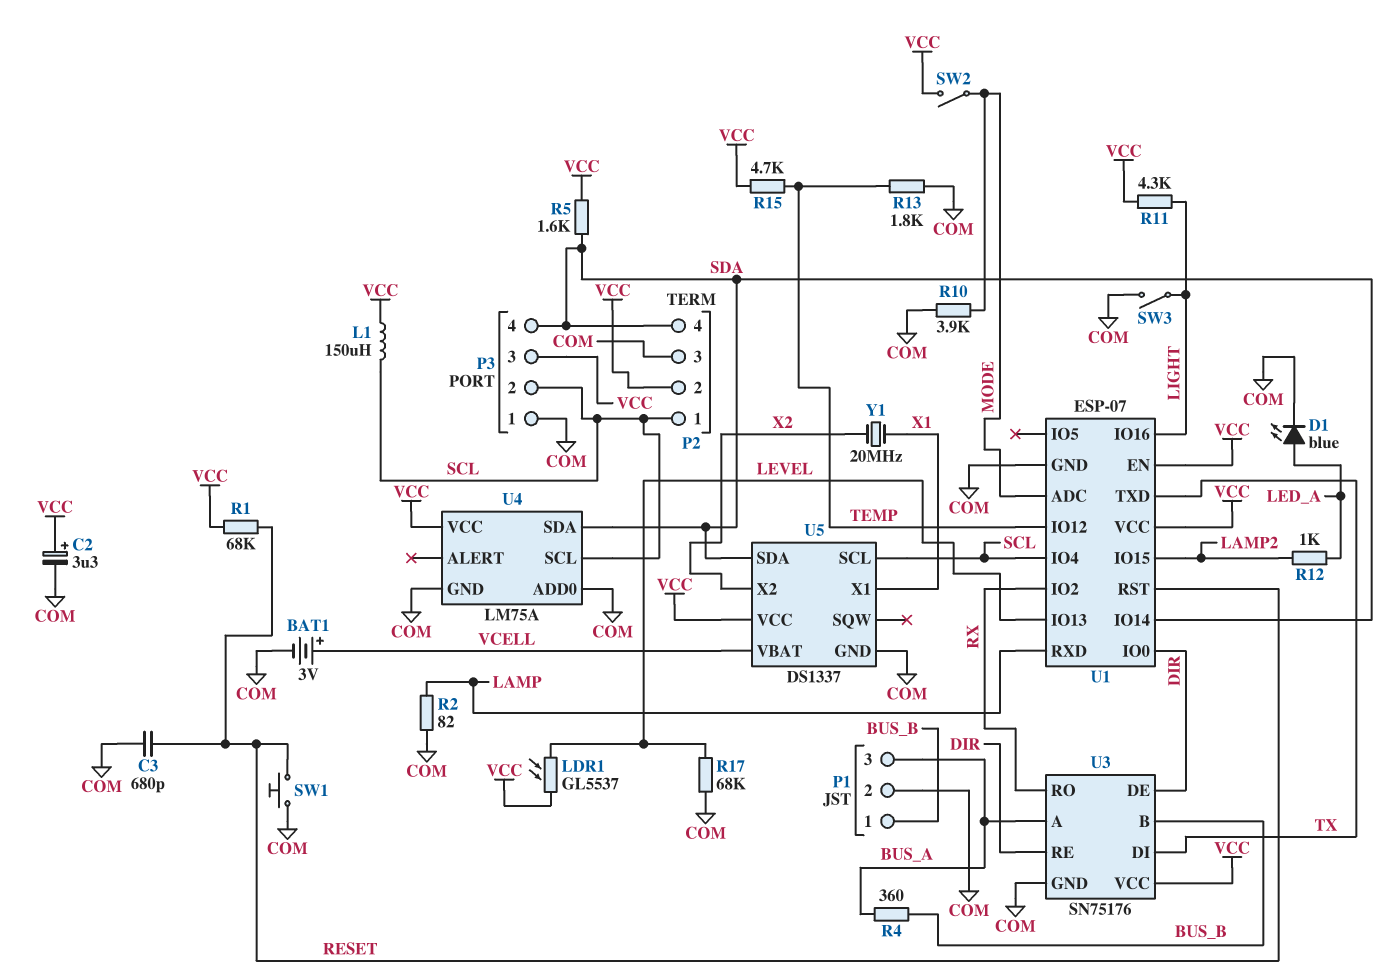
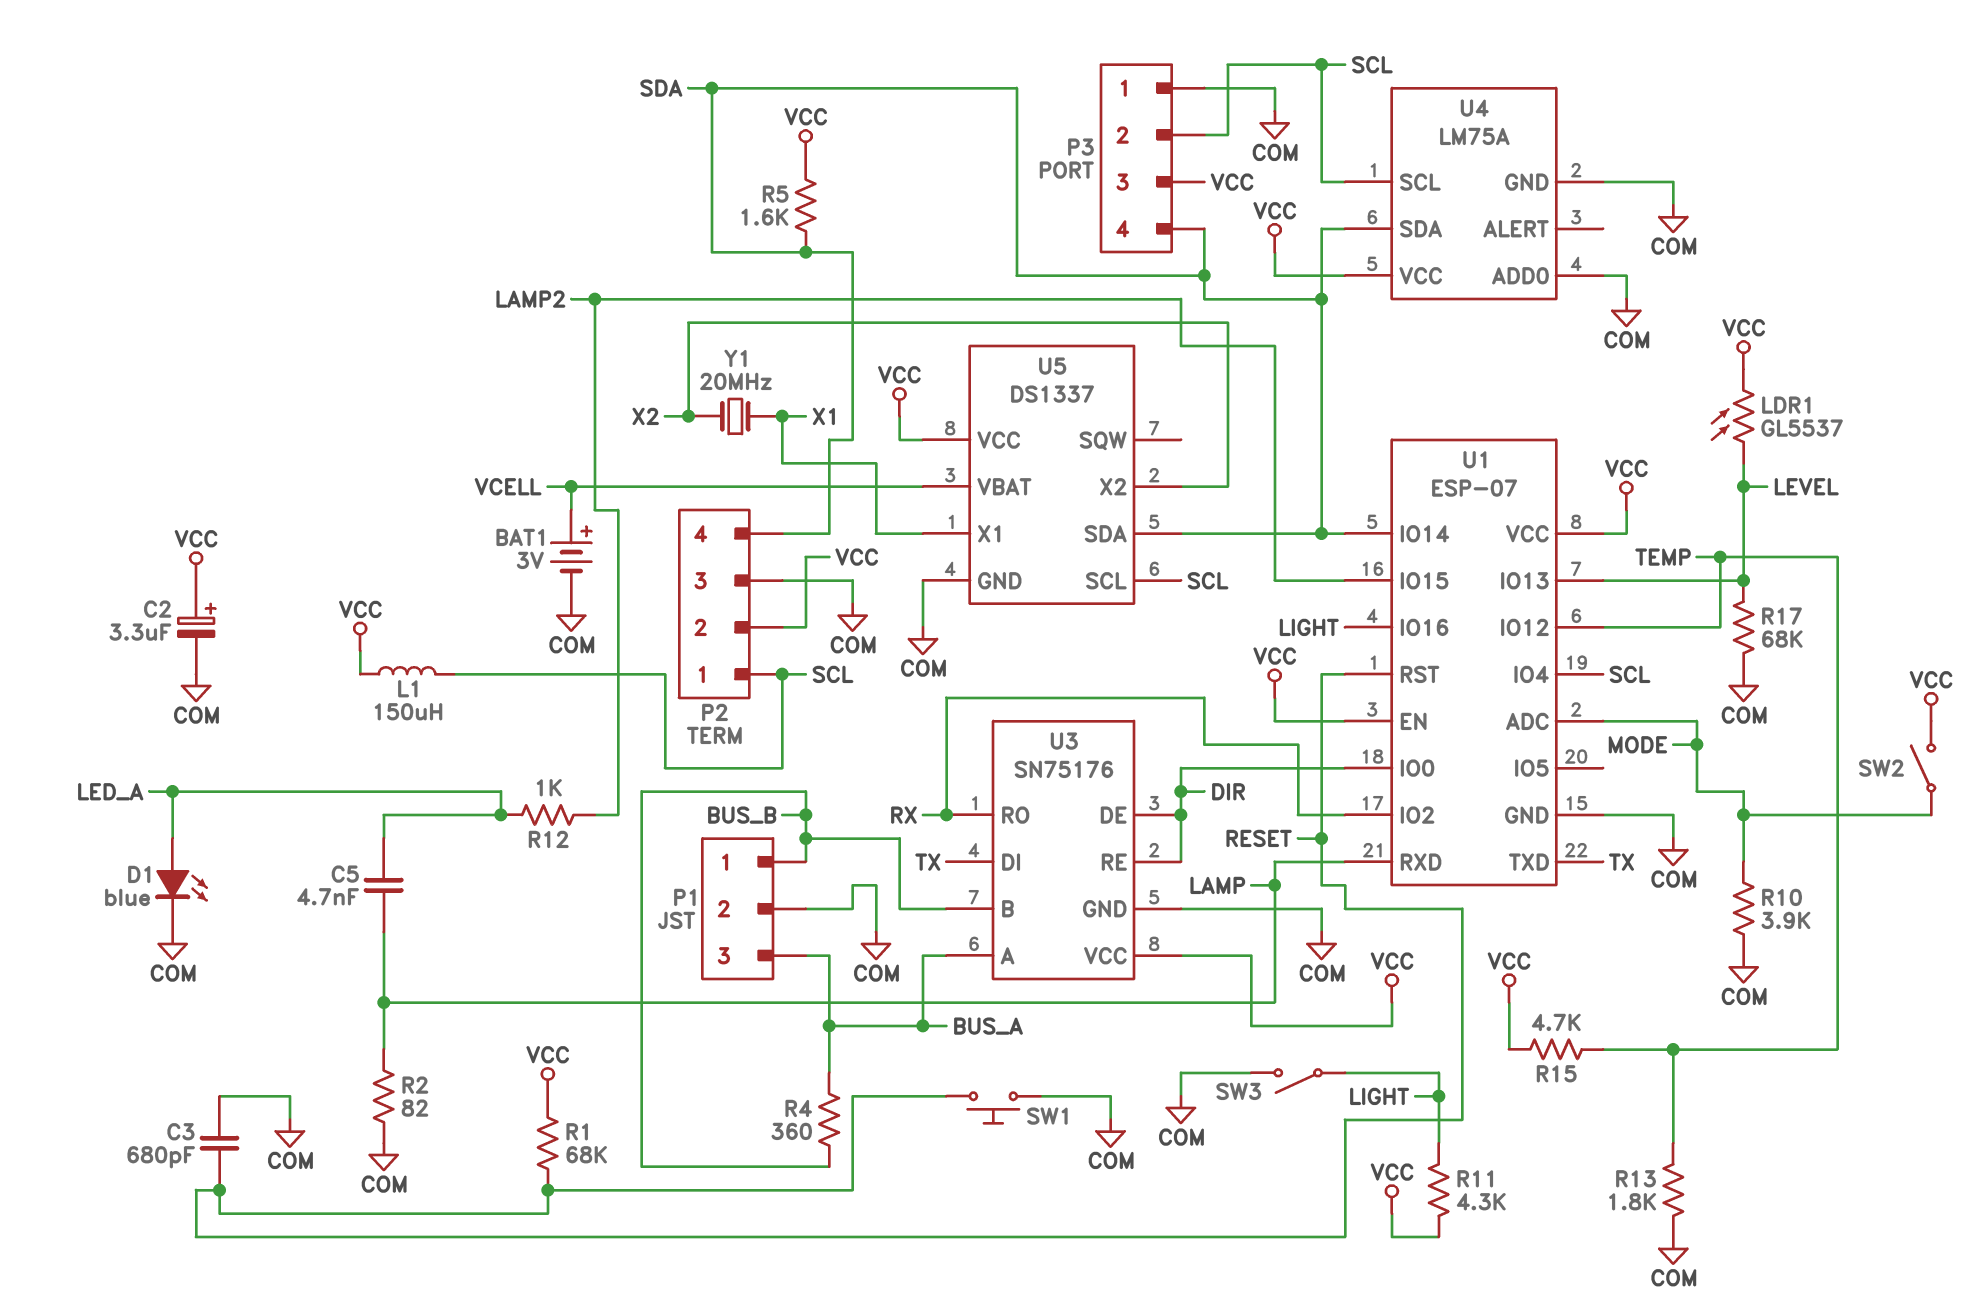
C5: none -> 4.7nF (LAMP, LED_A)

